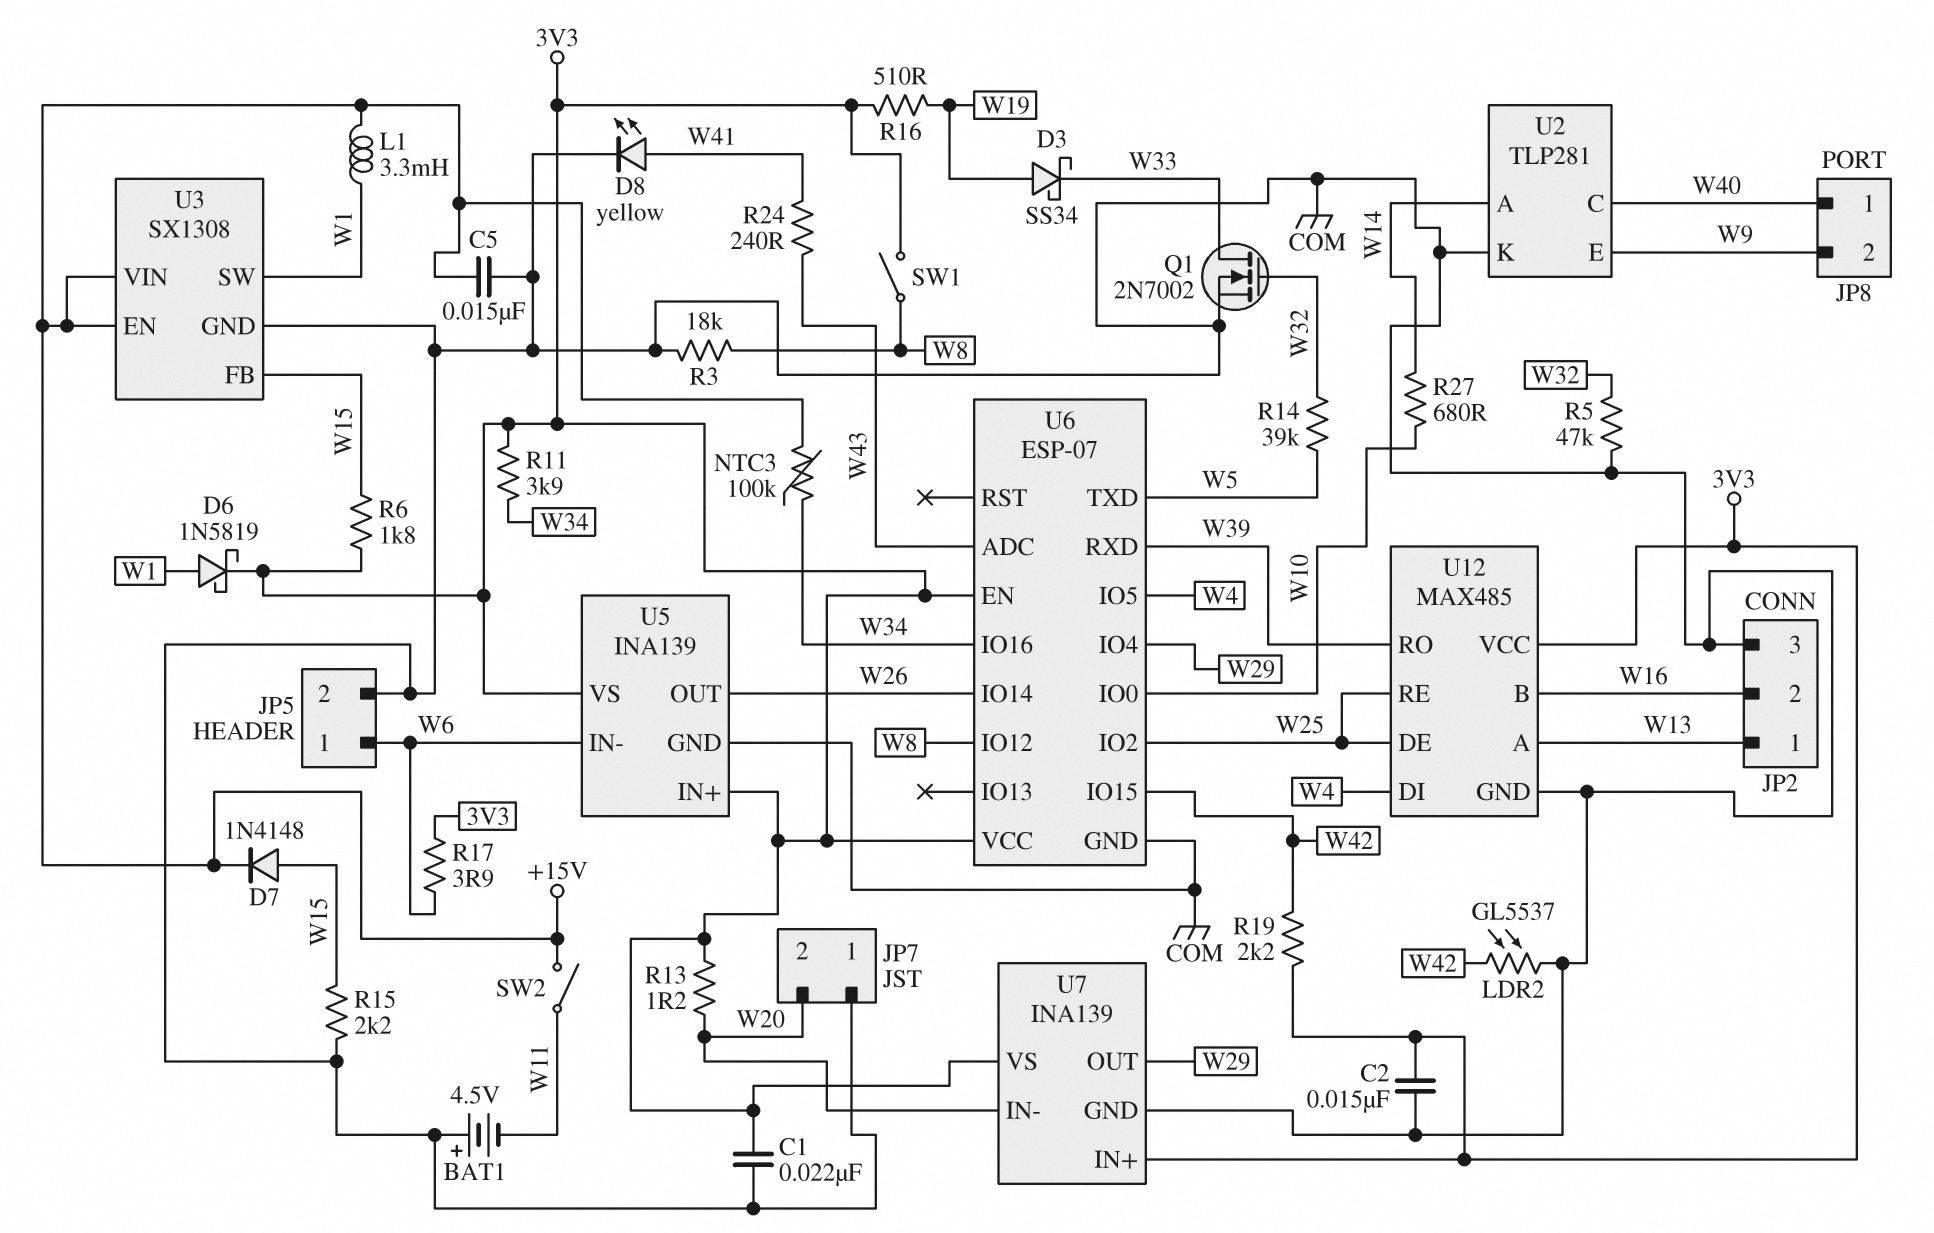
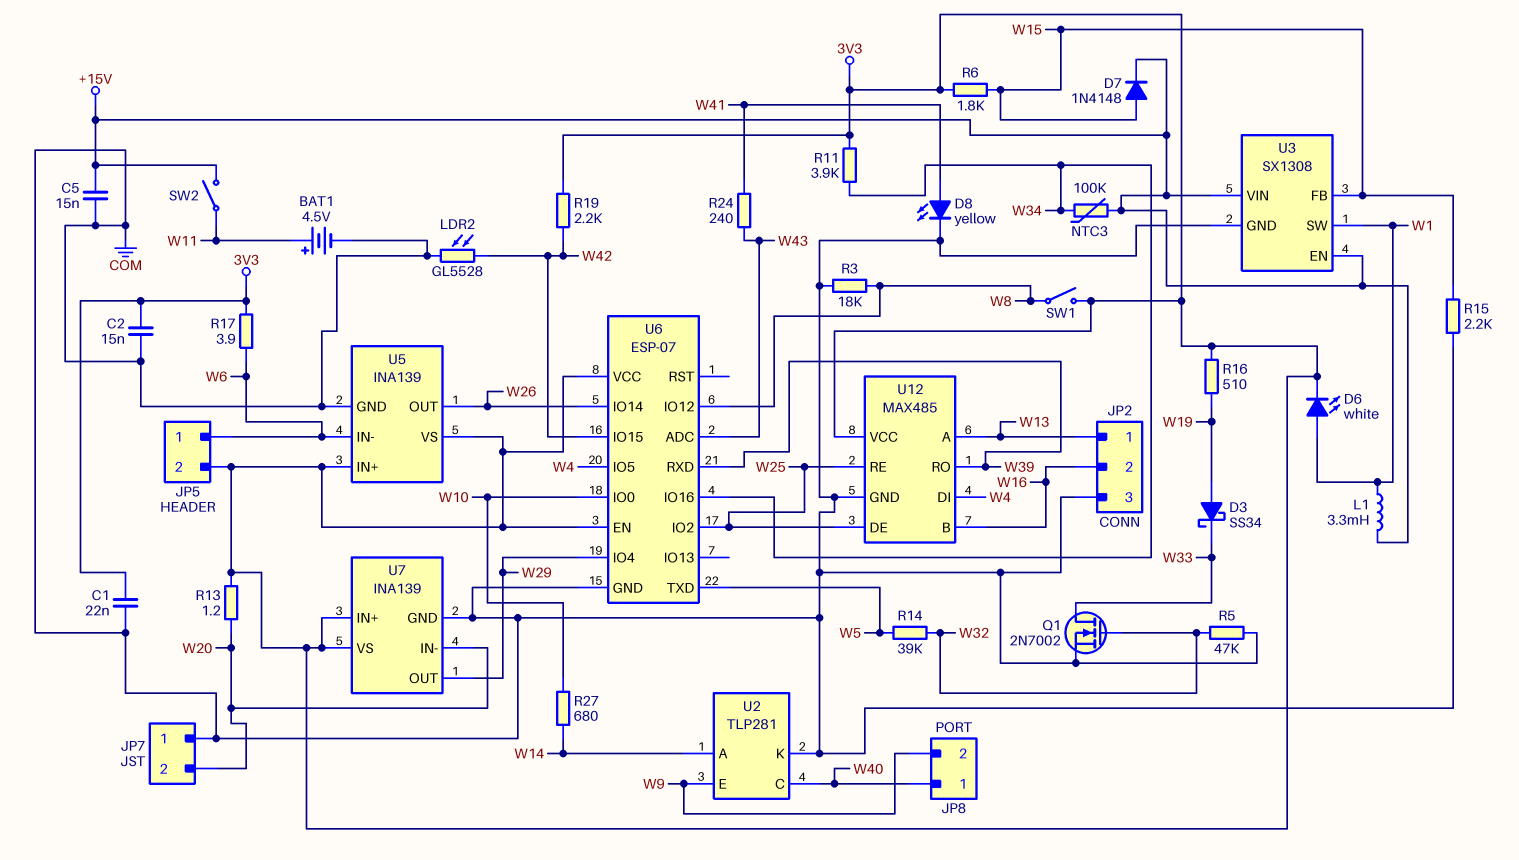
BAT1: 4.5V (plus COM, minus W11) -> 4.5V (plus W11, minus COM)
D6: schottky 1N5819 (A W1, K 3V3) -> LED white (A W1, K 3V3)
JP5 pin 2: COM -> 3V3
LDR2: GL5537 (COM, W42) -> GL5528 (COM, W42)

